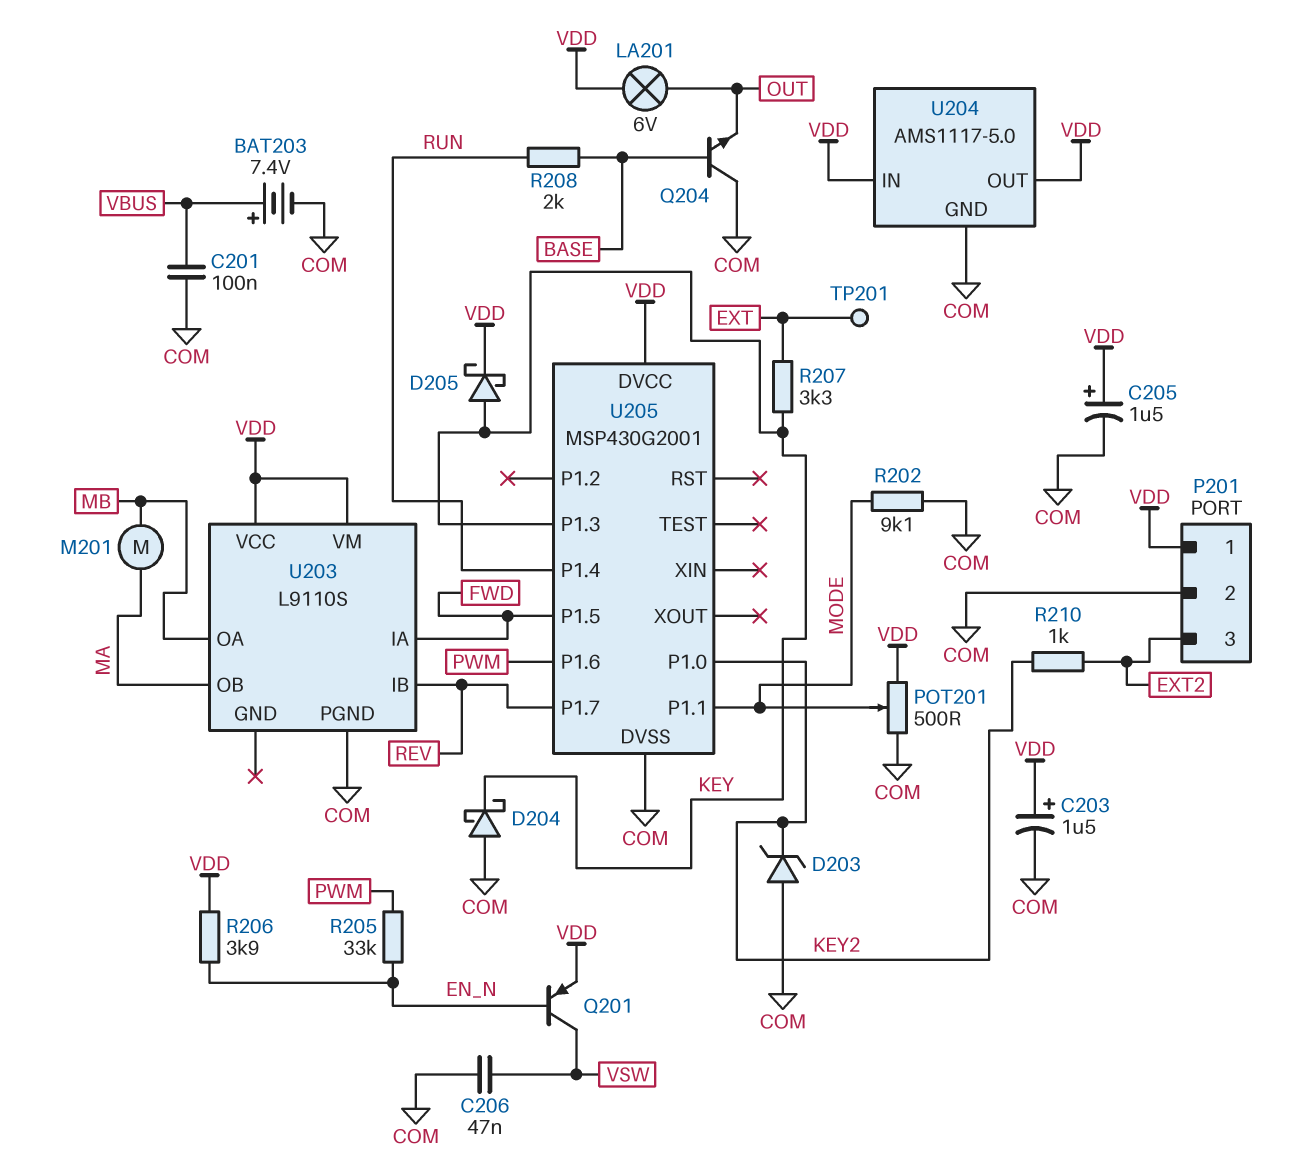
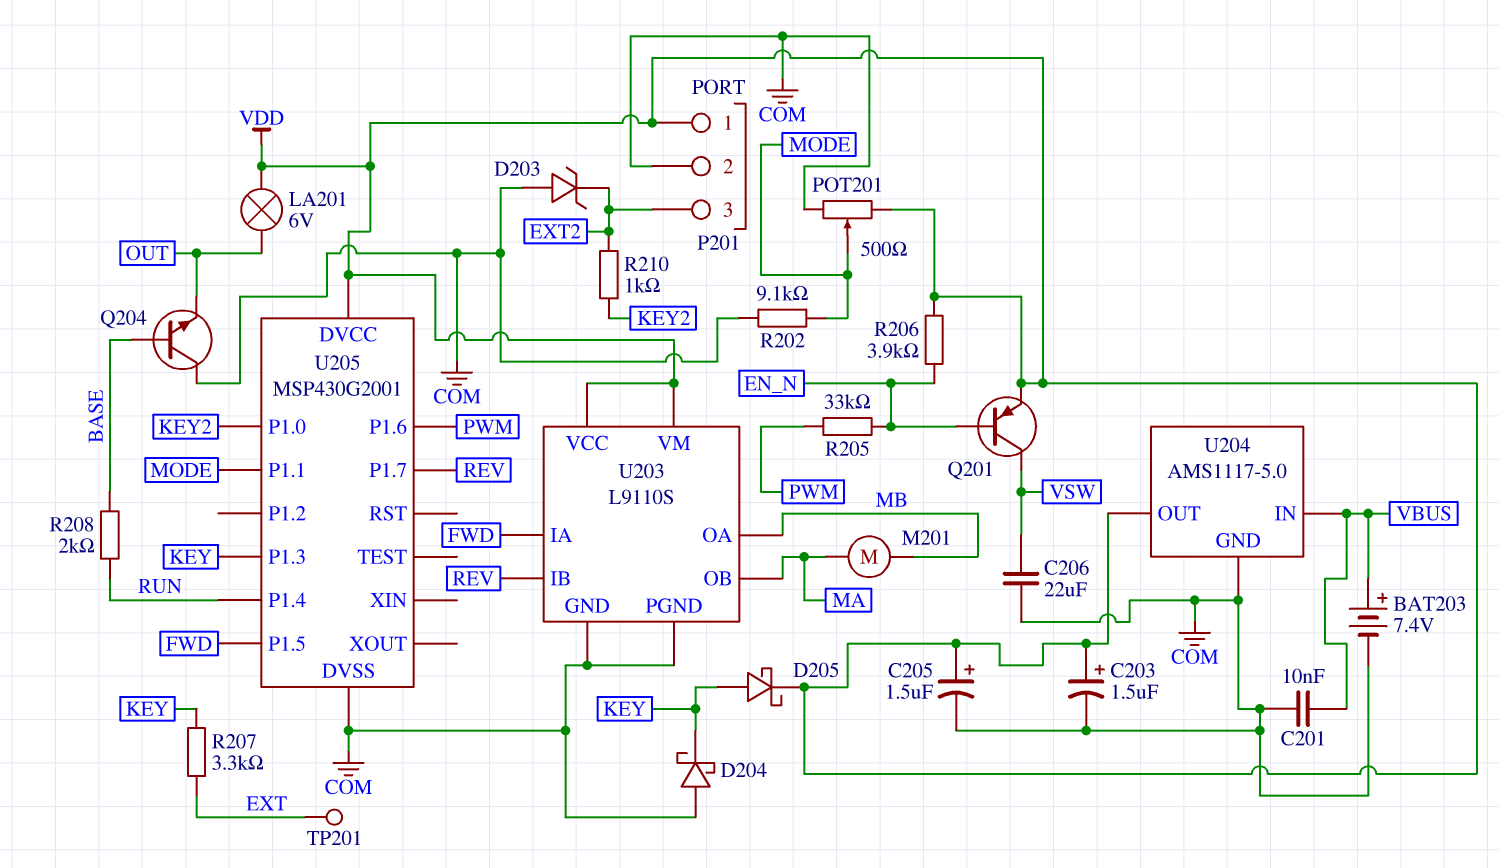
C201: 100nF (COM, VBUS) -> 10nF (COM, VBUS)
C206: 47nF (COM, VSW) -> 22uF (COM, VSW)
D203: zener (A COM, K KEY2) -> zener (A COM, K EXT2)
U203 pin GND: none -> COM
U204 pin IN: VDD -> VBUS

